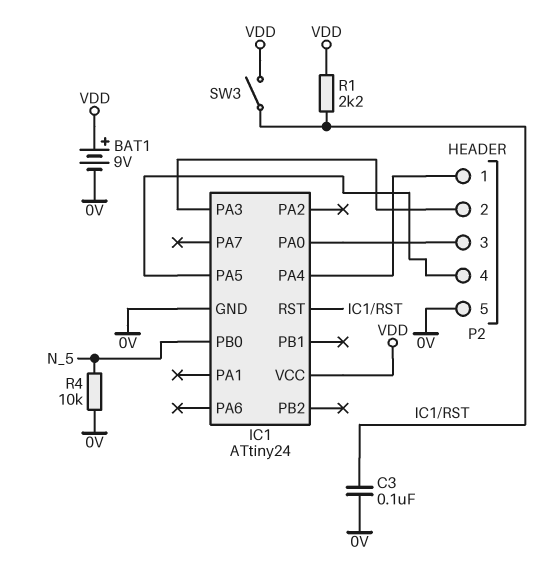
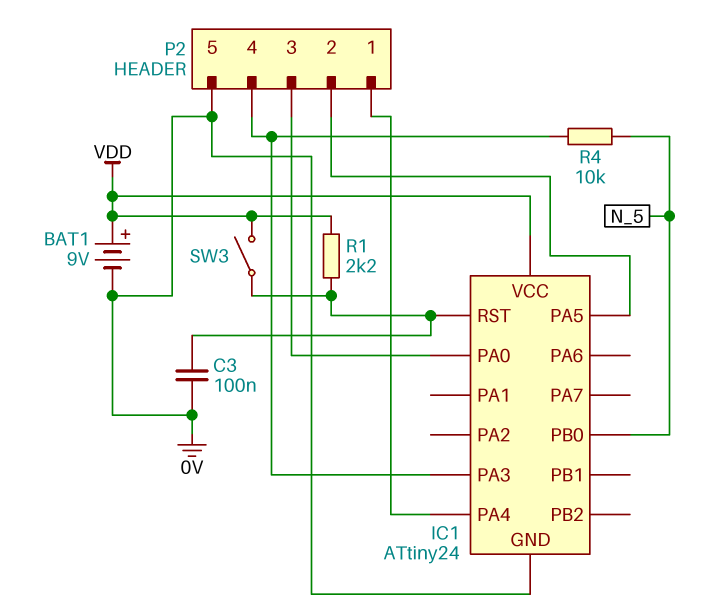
P2 pin 2: IC1/PA3 -> IC1/PA5
P2 pin 4: IC1/PA5 -> IC1/PA3
R4: 10k (0V, N_5) -> 10k (IC1/PA3, N_5)

